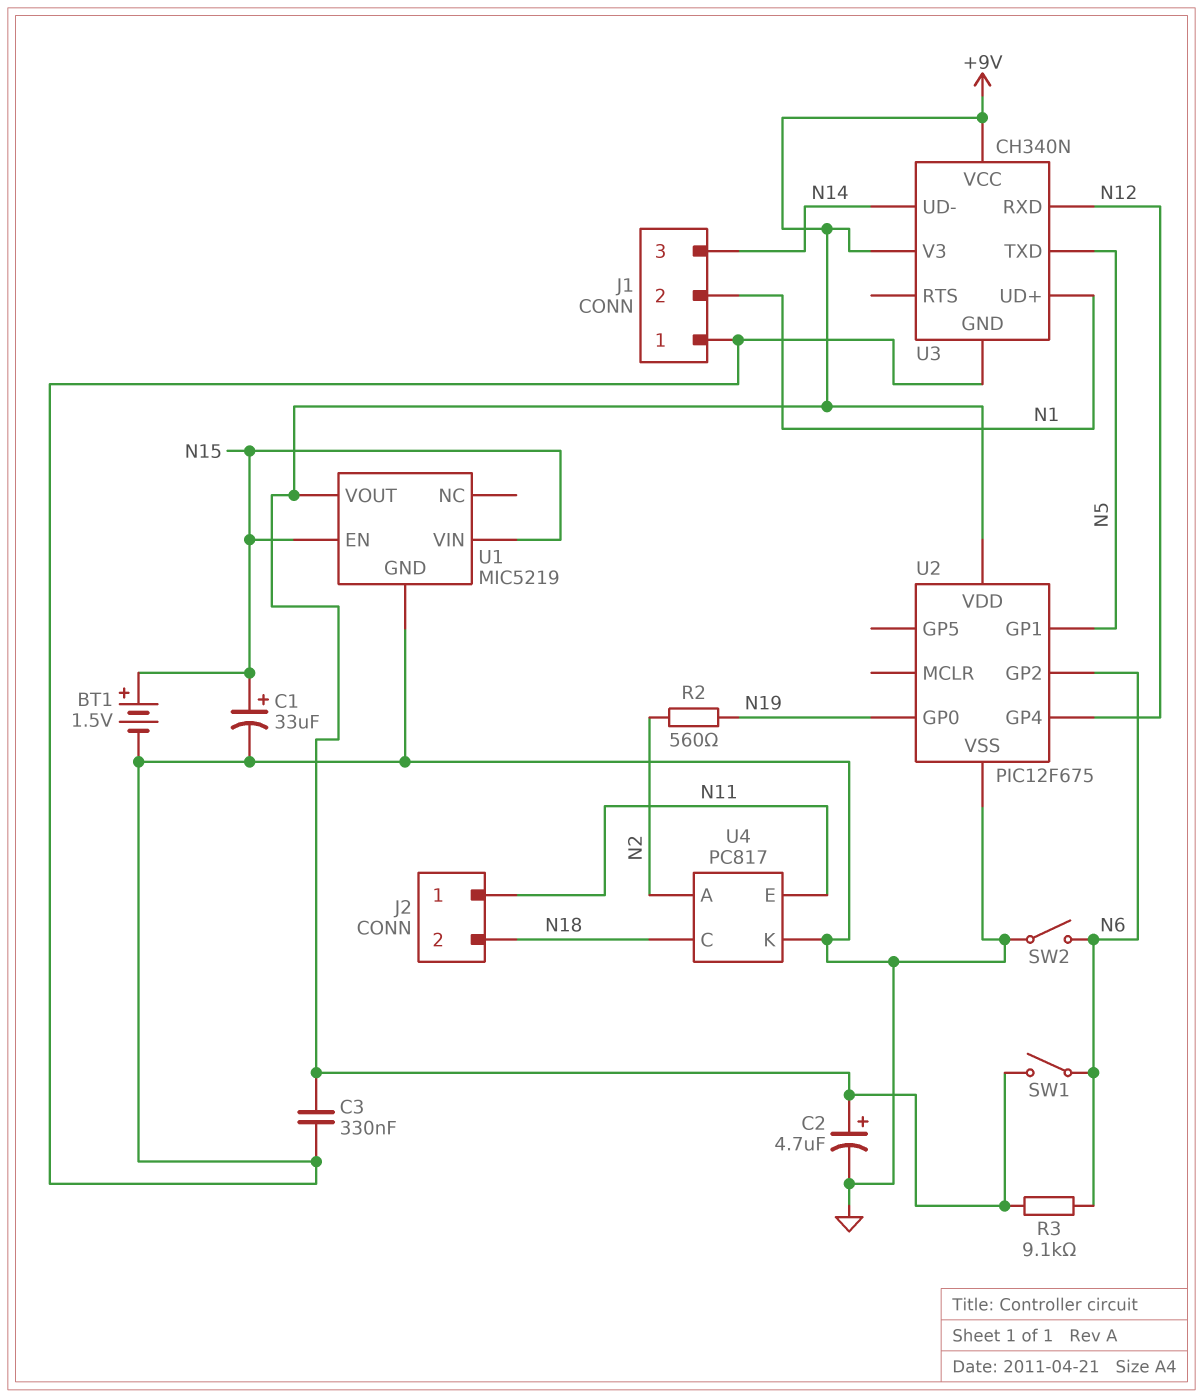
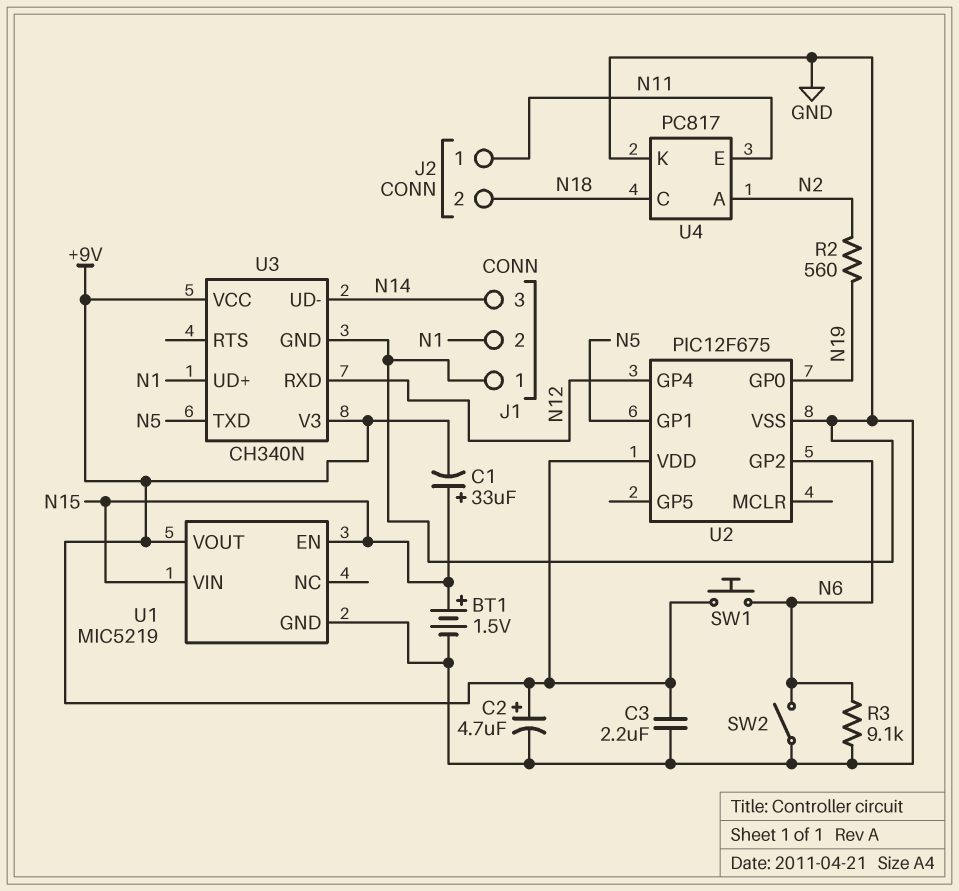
C1: 33uF (plus N15, minus GND) -> 33uF (plus N15, minus +9V)
C3: 330nF (+9V, GND) -> 2.2uF (+9V, GND)
R3: 9.1k (+9V, N6) -> 9.1k (GND, N6)
SW1: switch (+9V, N6) -> button (+9V, N6)

